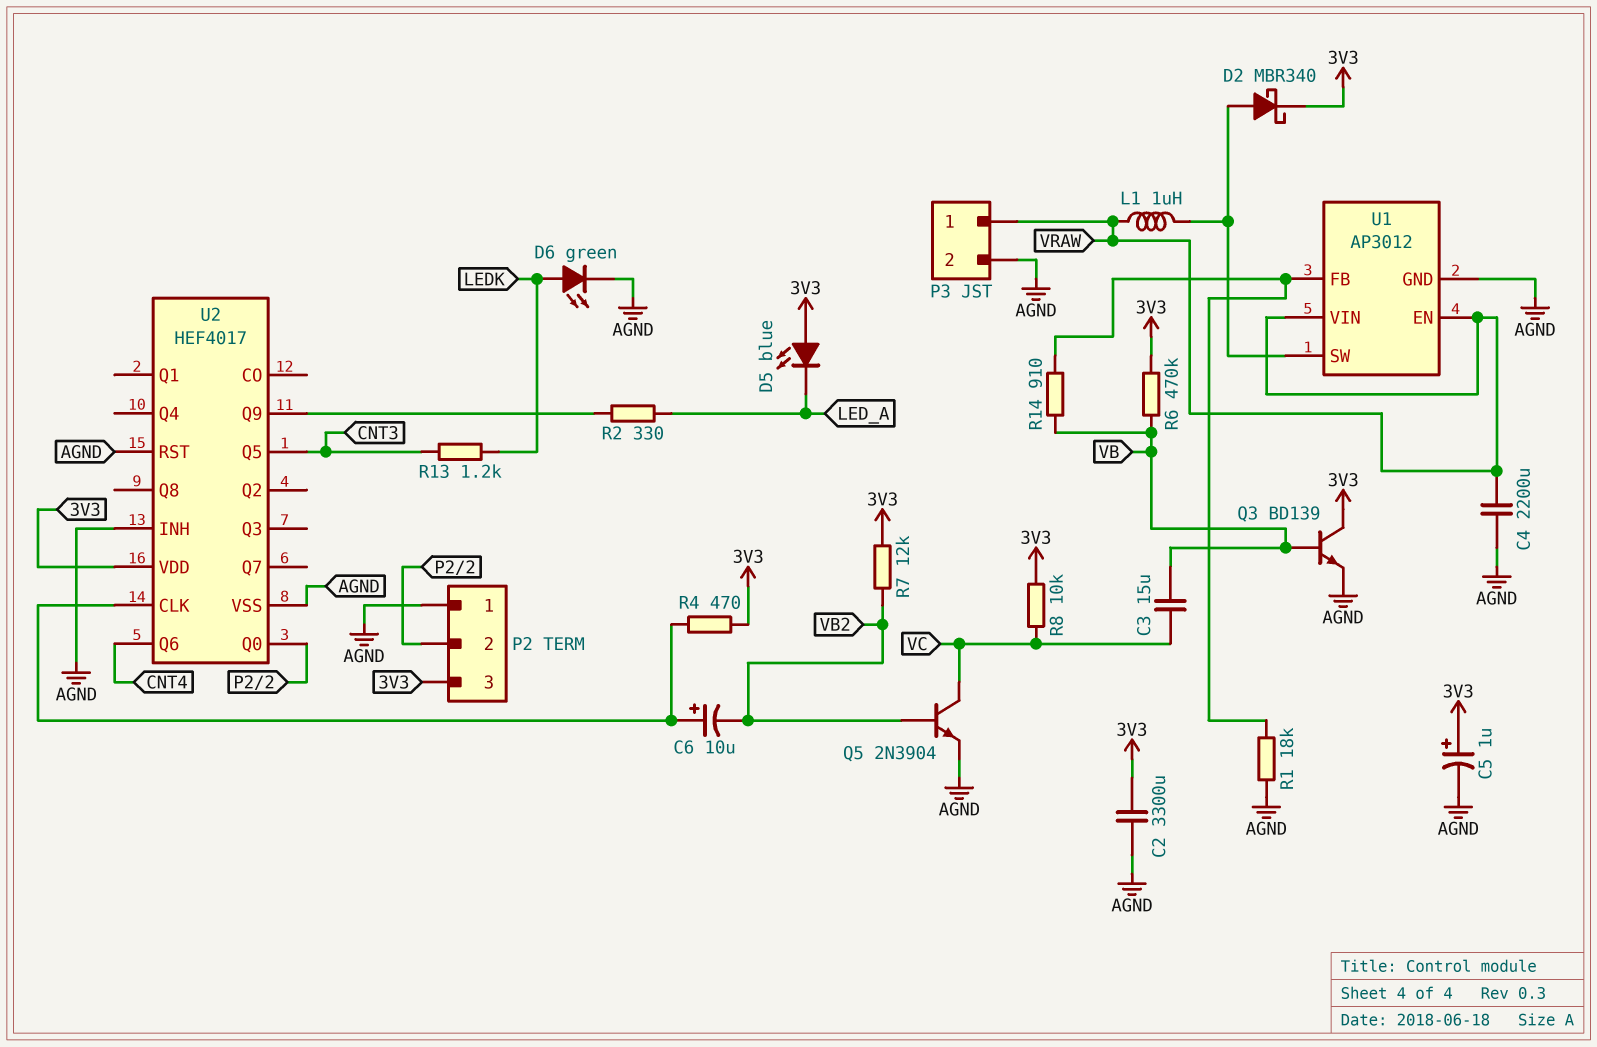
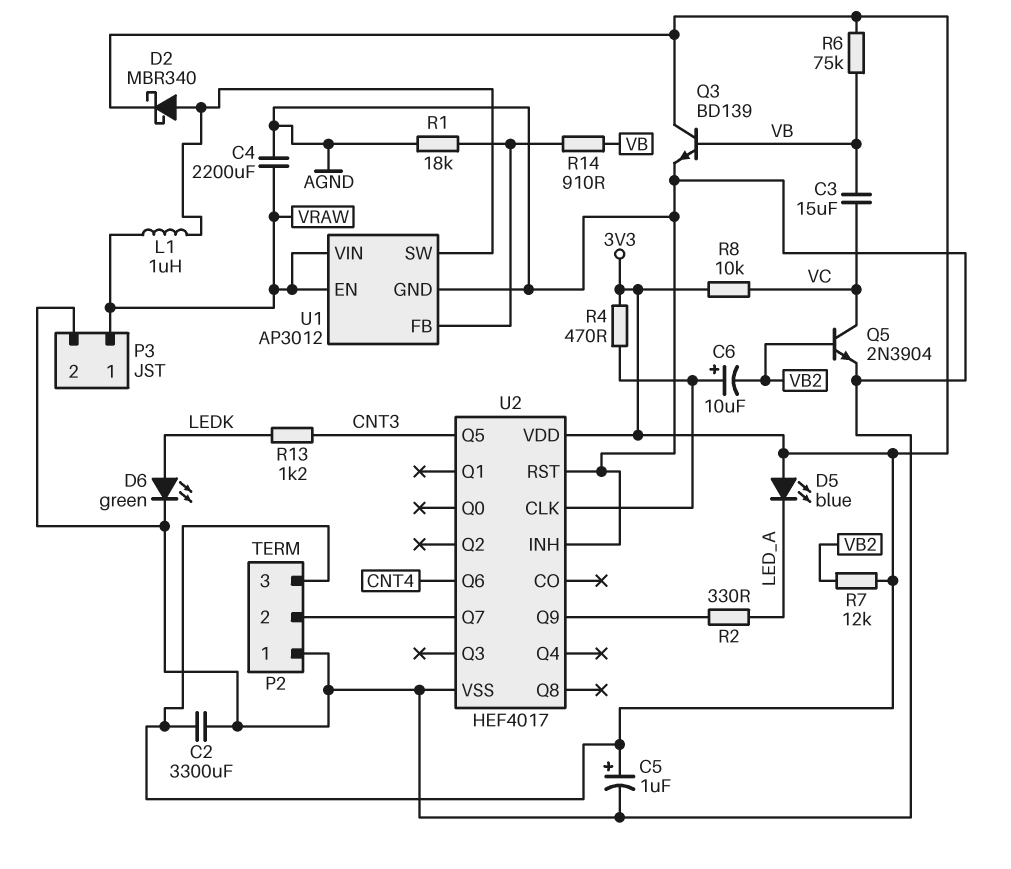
R6: 470k (3V3, VB) -> 75k (3V3, VB)
U2 pin Q0: P2/2 -> none
U2 pin Q7: none -> P2/2

